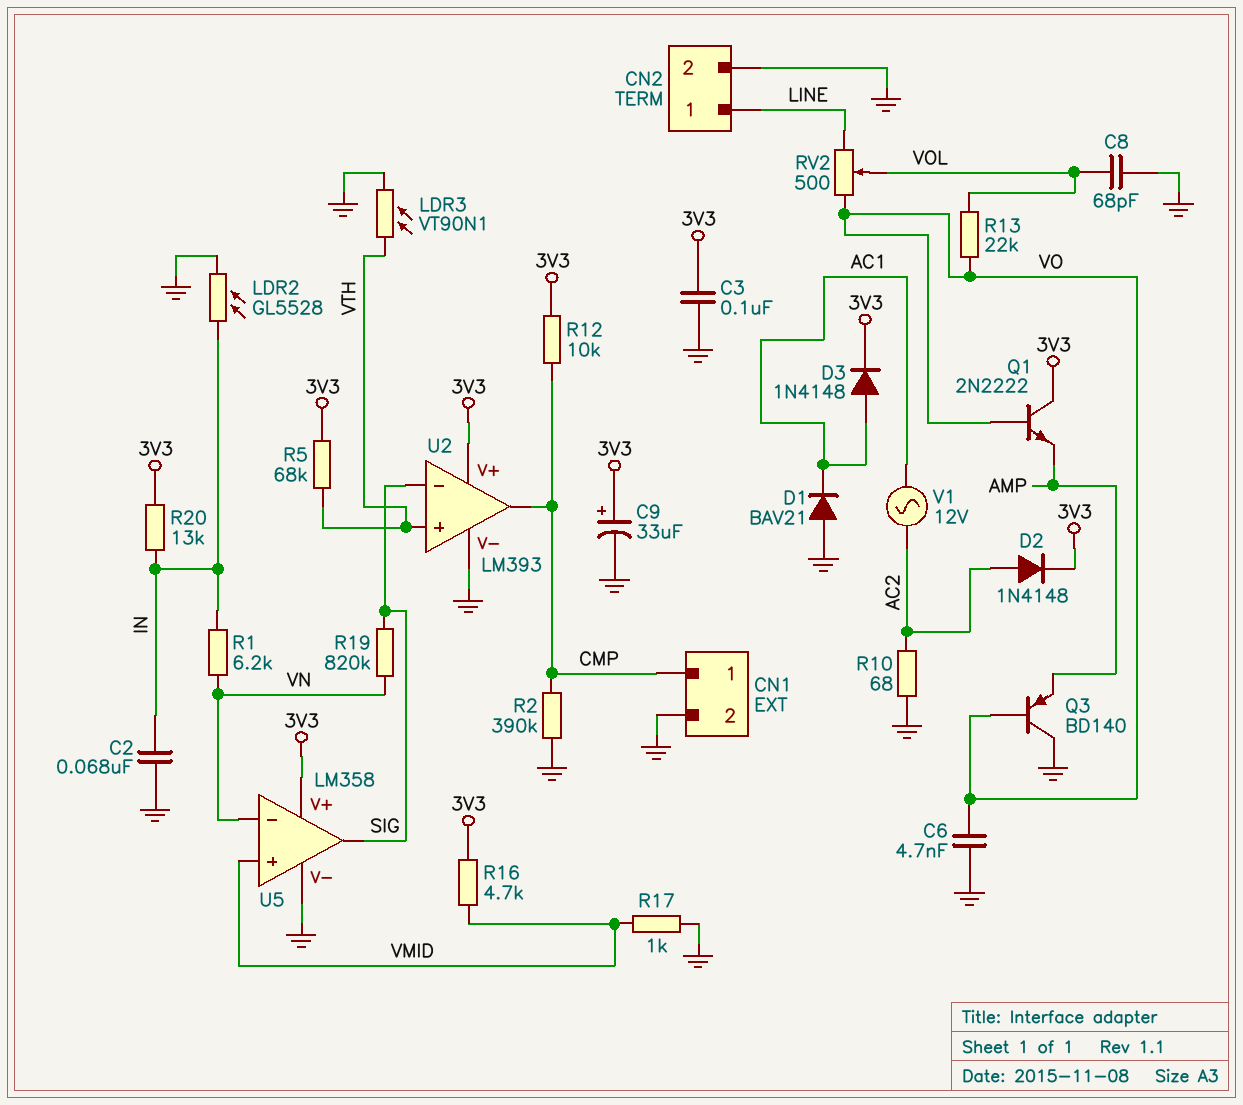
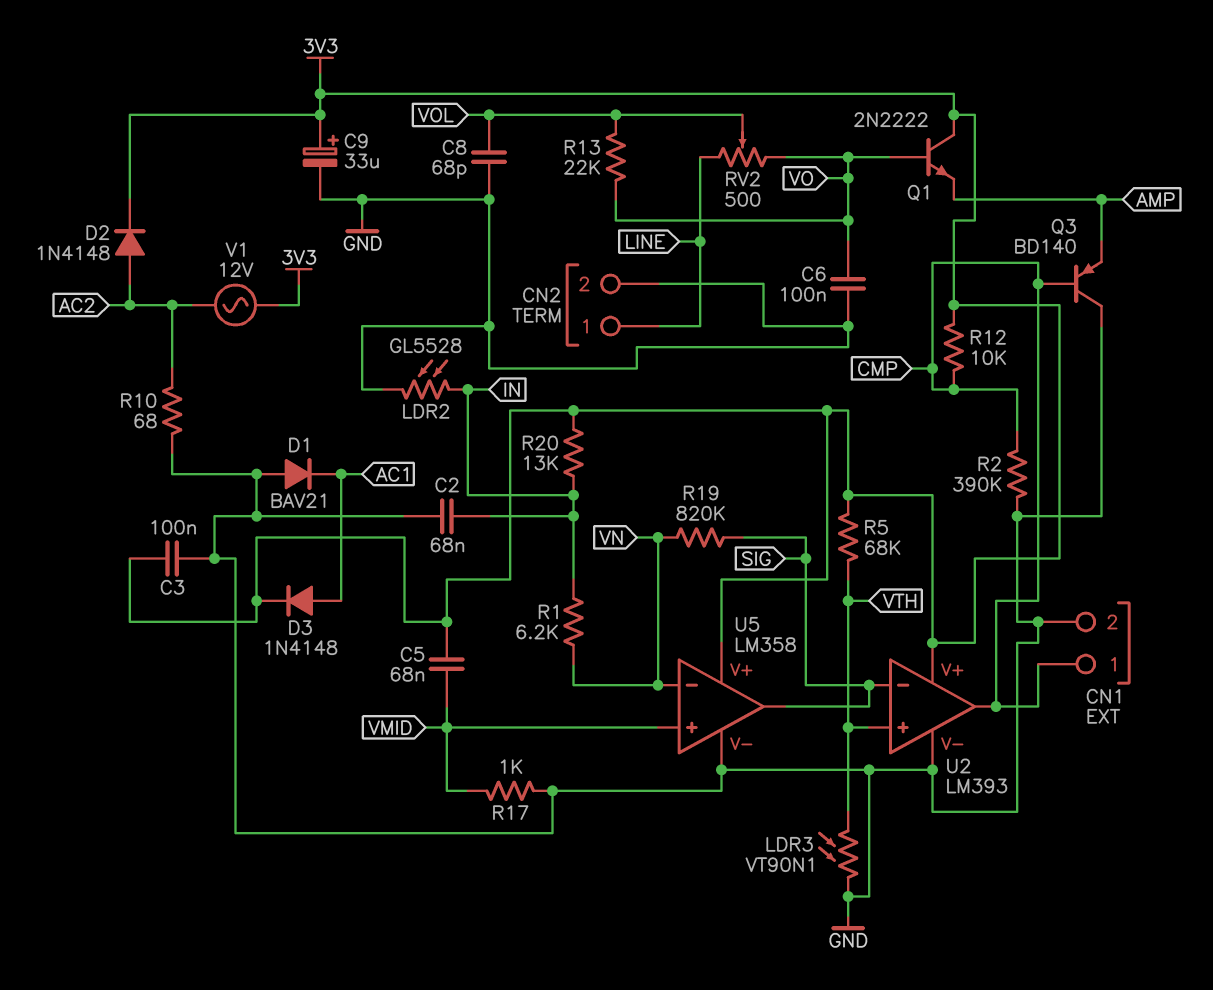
C5: none -> 68nF (3V3, VMID)
C6: 4.7nF (GND, VO) -> 100nF (GND, VO)
Q3: PNP BD140 (B VO, C GND, E AMP) -> PNP BD140 (B CMP, C GND, E AMP)
R16: 4.7k (3V3, VMID) -> none
V1: AC 12V (AC1, AC2) -> AC 12V (3V3, AC2)

